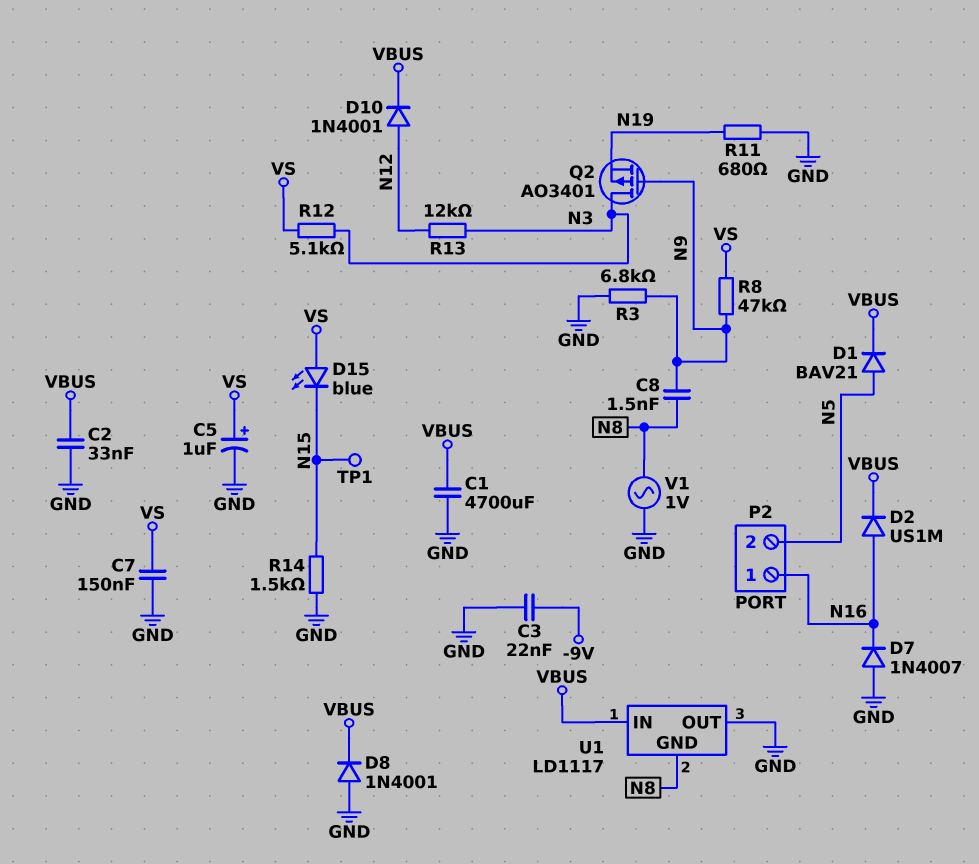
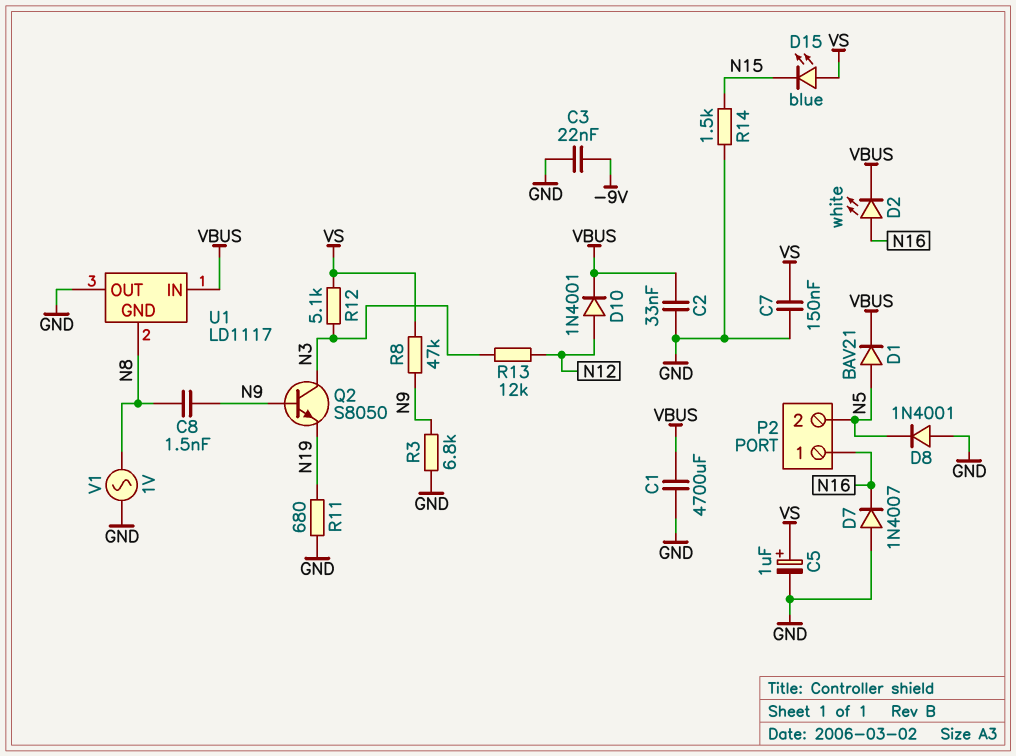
D2: diode US1M (A N16, K VBUS) -> LED white (A N16, K VBUS)
D8: diode 1N4001 (A GND, K VBUS) -> diode 1N4001 (A GND, K N5)
Q2: PMOS AO3401 (G N9, D N3, S N19) -> NPN S8050 (B N9, C N3, E N19)
TP1: test point (N15) -> none

